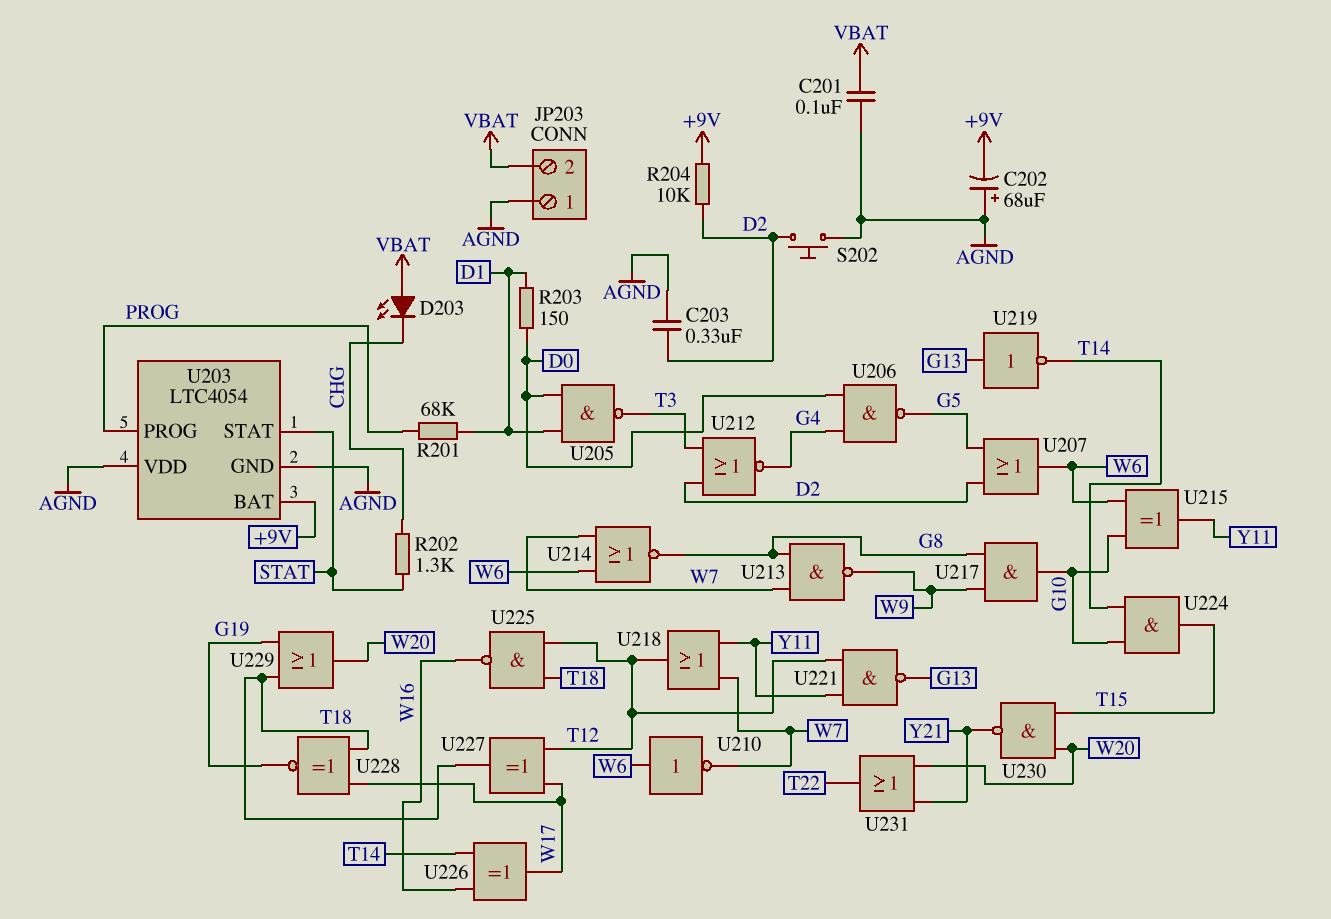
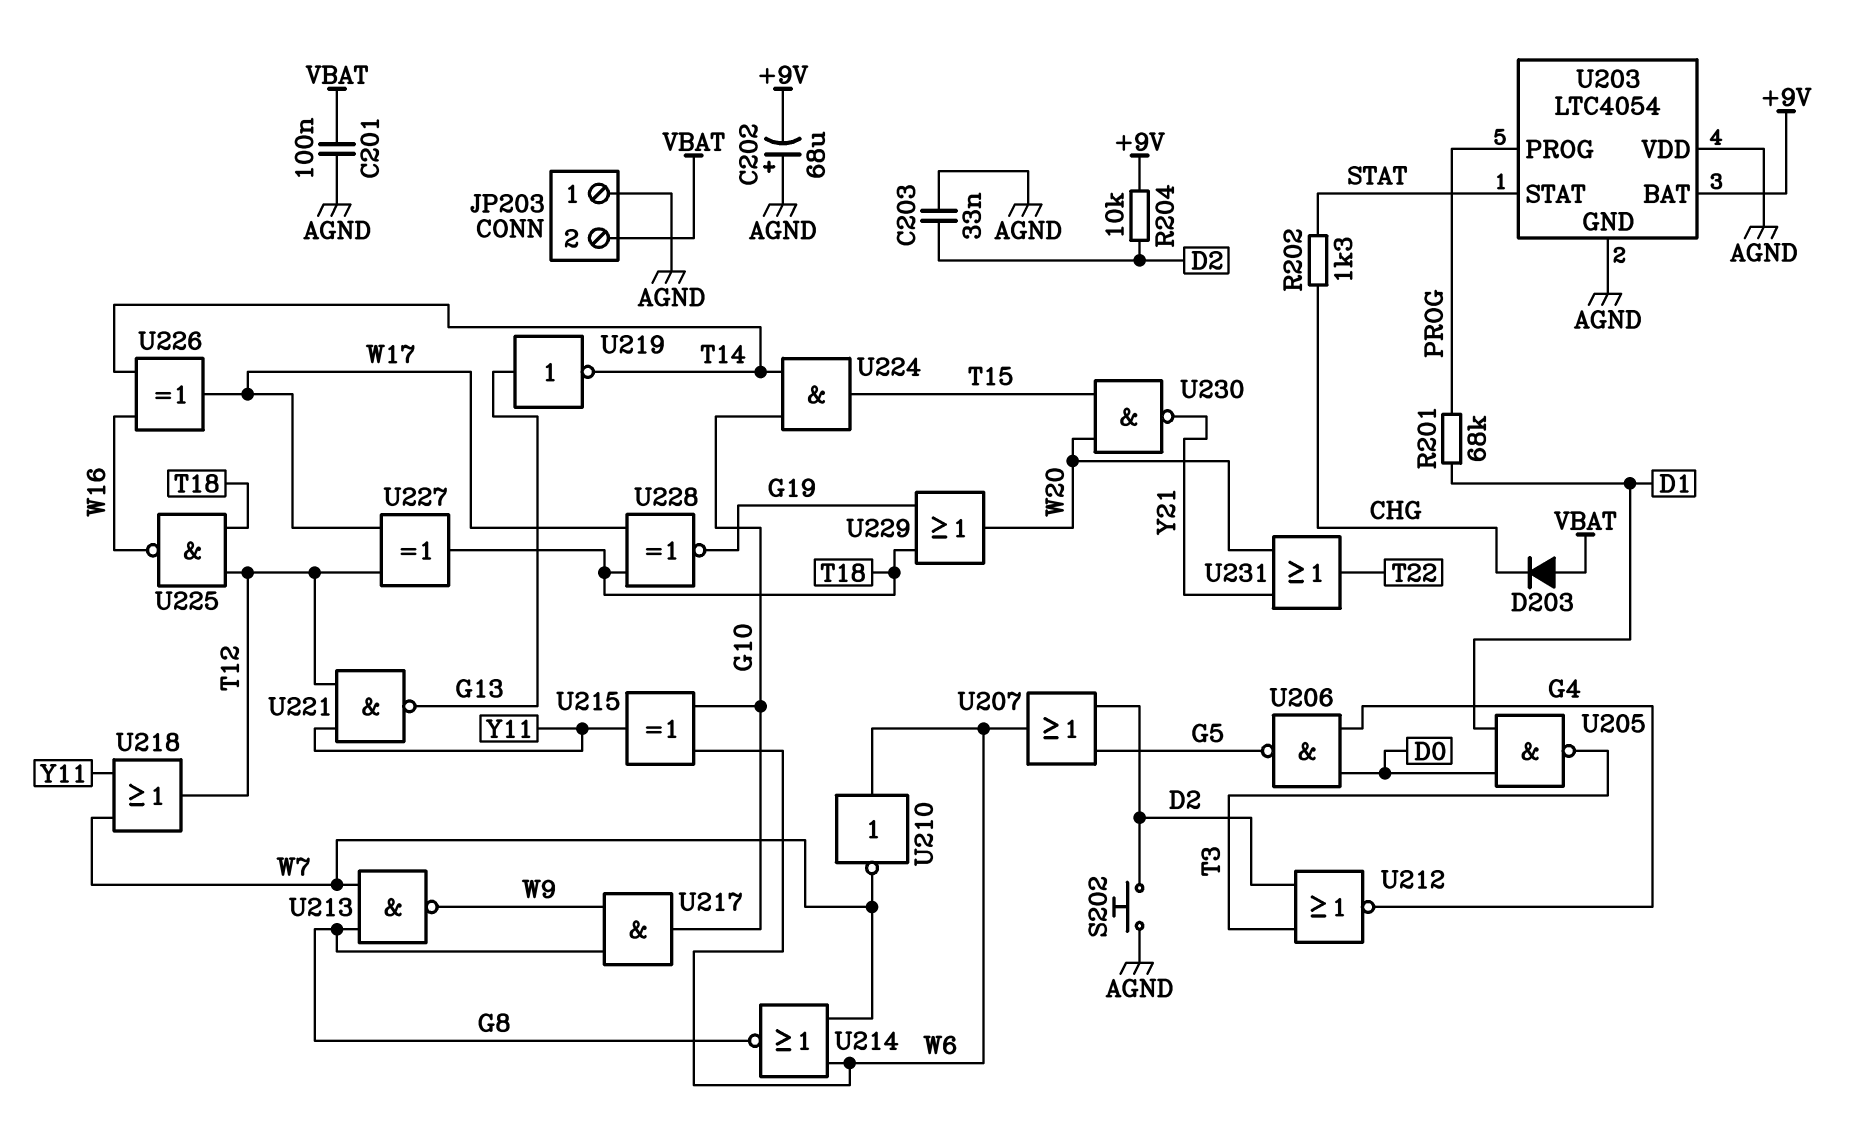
C203: 330nF (AGND, D2) -> 33nF (AGND, D2)
D203: LED (A VBAT, K CHG) -> diode (A VBAT, K CHG)
R203: 150 (D0, D1) -> none

